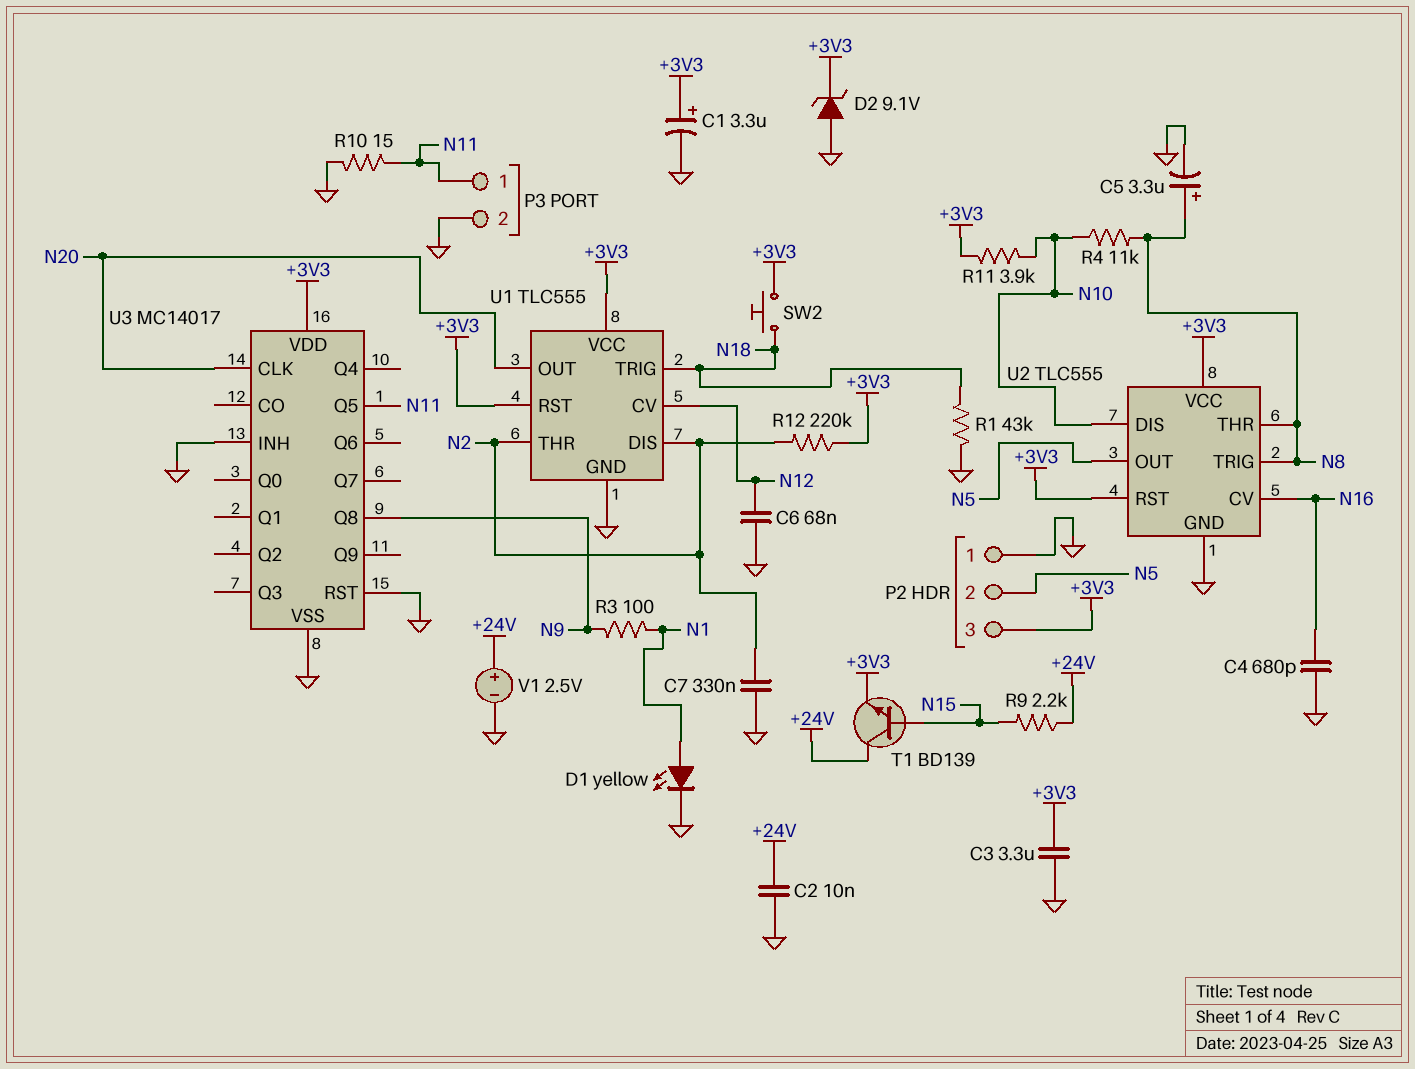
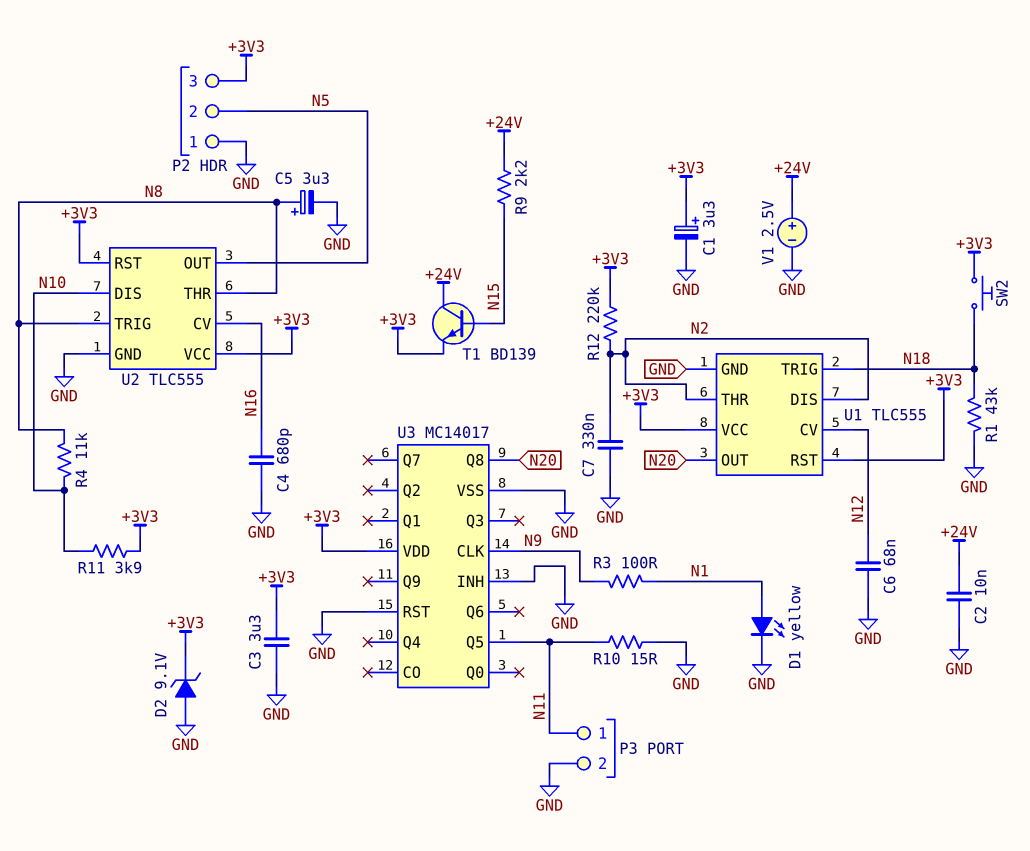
U3 pin CLK: N20 -> N9
U3 pin Q8: N9 -> N20

